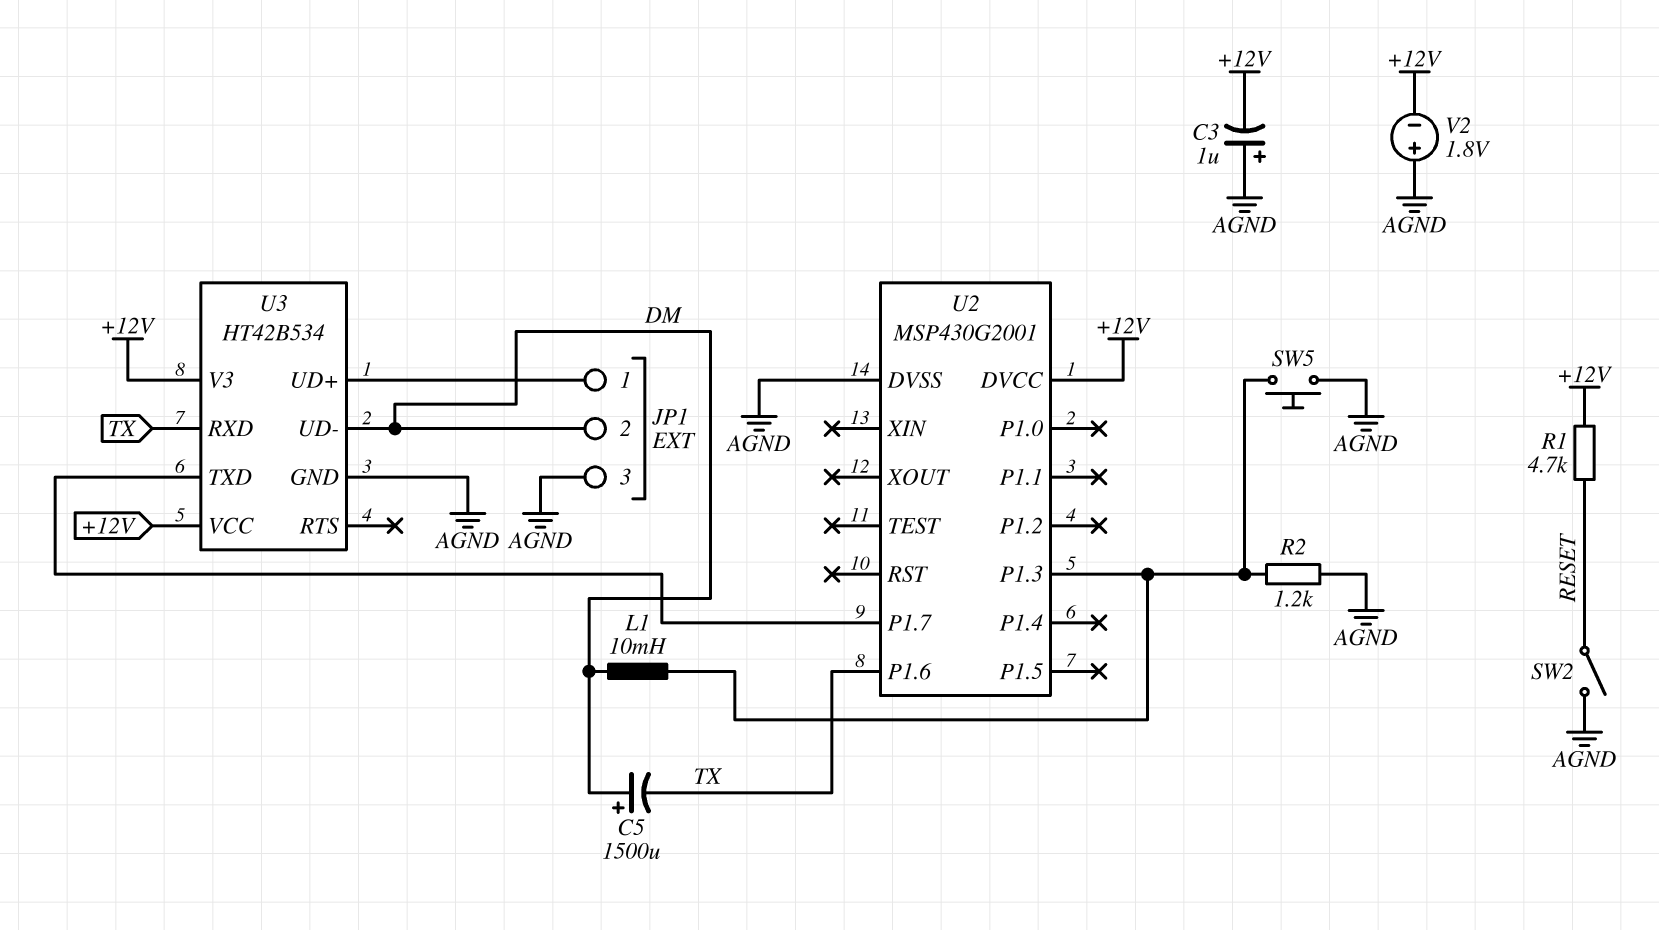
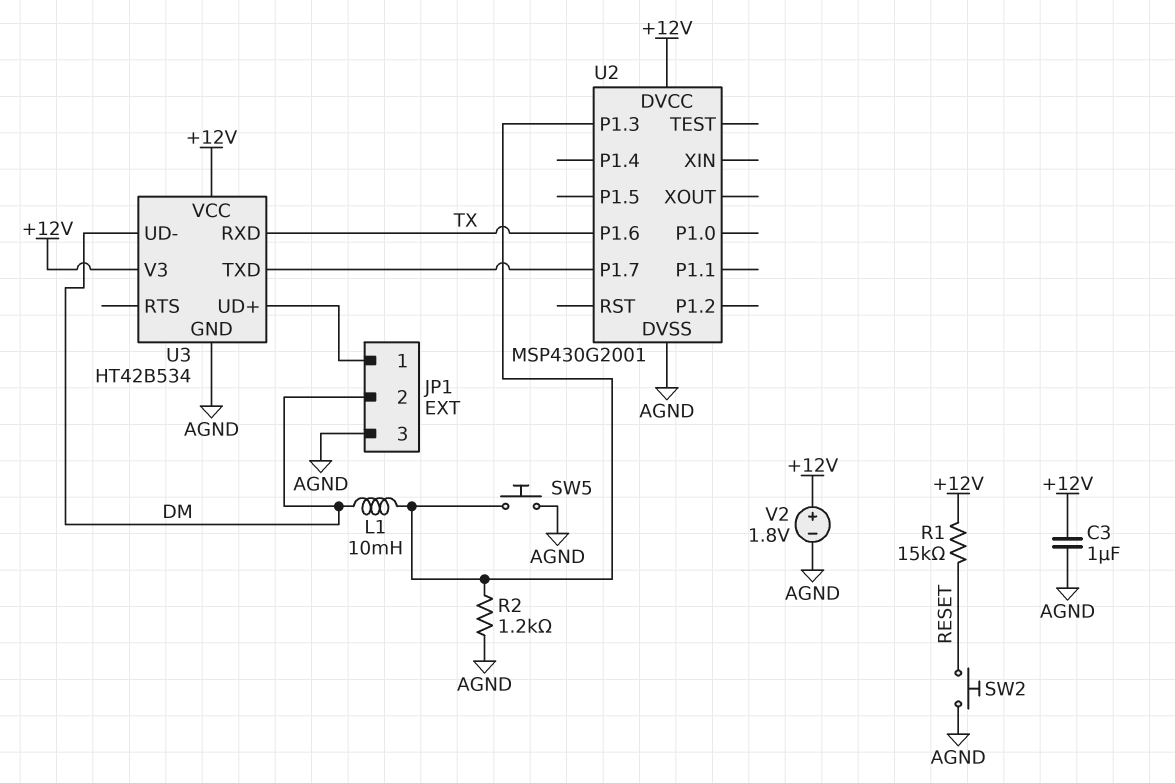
C3: 1uF (plus AGND, minus +12V) -> 1uF (+12V, AGND)
C5: 1500uF (plus DM, minus TX) -> none
R1: 4.7k (+12V, RESET) -> 15k (+12V, RESET)
SW2: switch (AGND, RESET) -> button (AGND, RESET)
V2: 1.8V (plus AGND, minus +12V) -> 1.8V (plus +12V, minus AGND)

